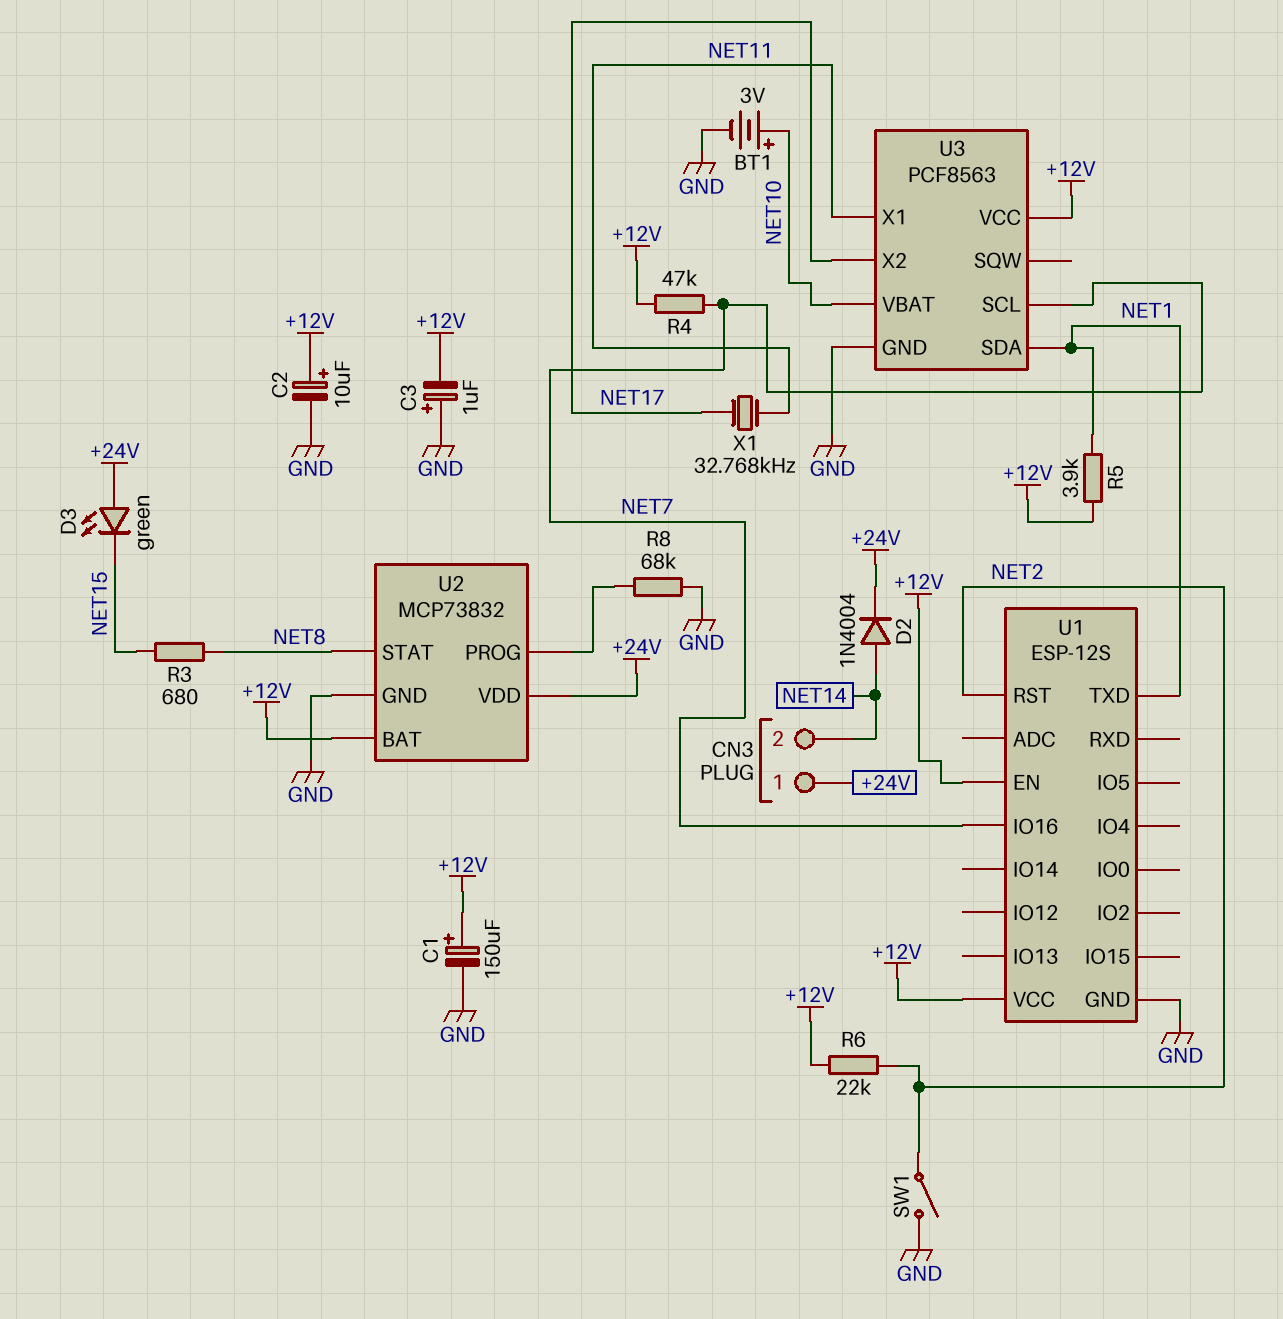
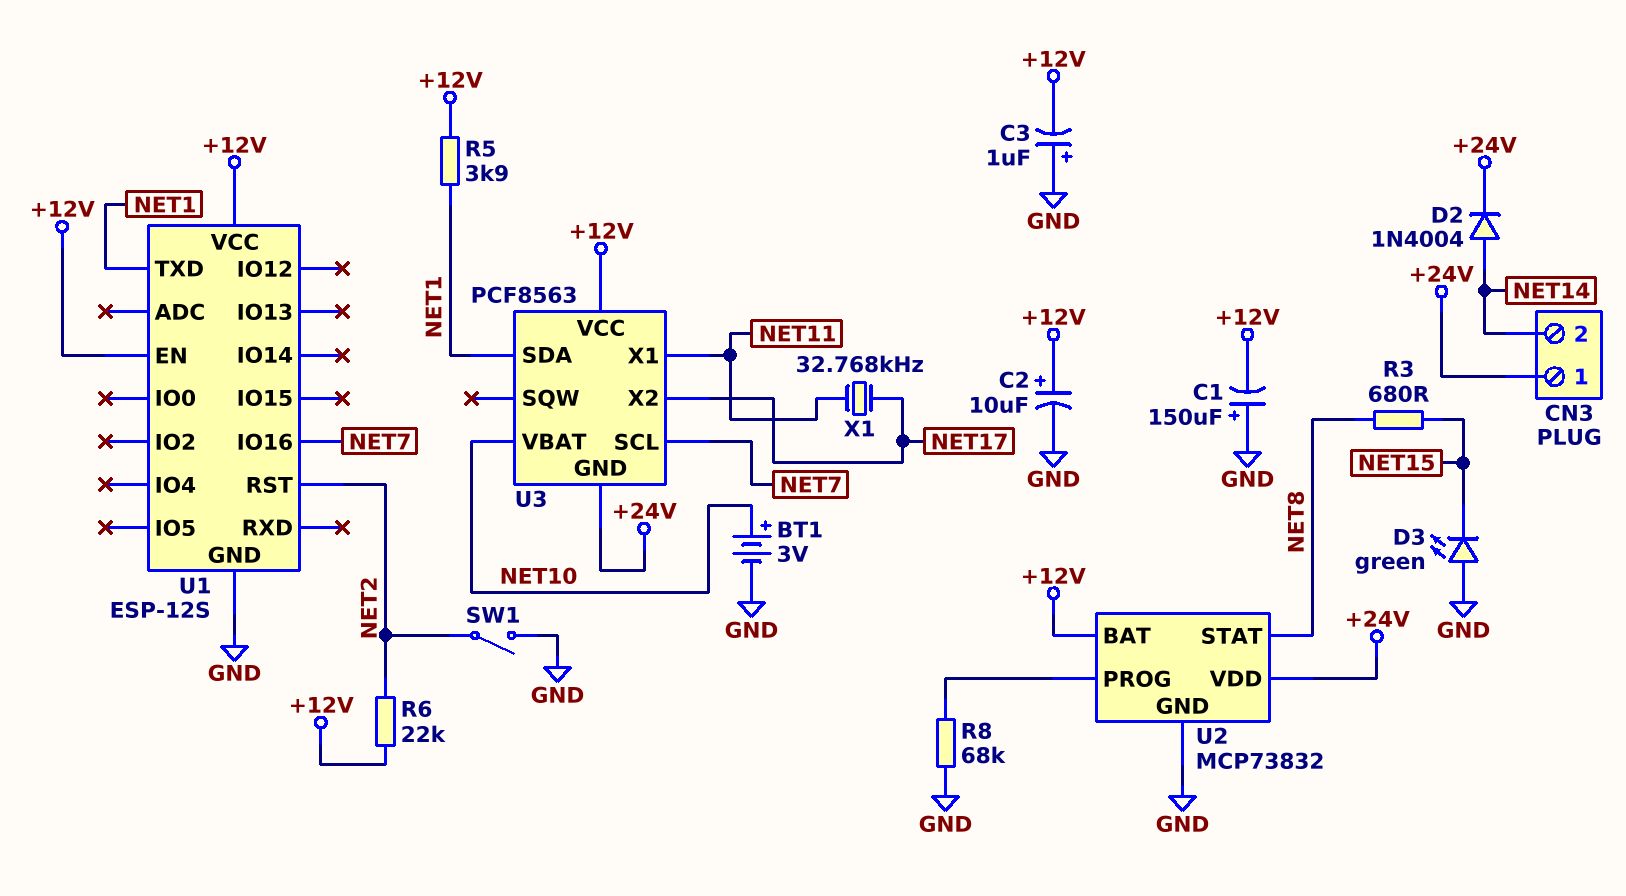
C1: 150uF (plus +12V, minus GND) -> 150uF (plus GND, minus +12V)
D3: LED green (A +24V, K NET15) -> LED green (A GND, K NET15)
R4: 47k (+12V, NET7) -> none
U3 pin GND: GND -> +24V

